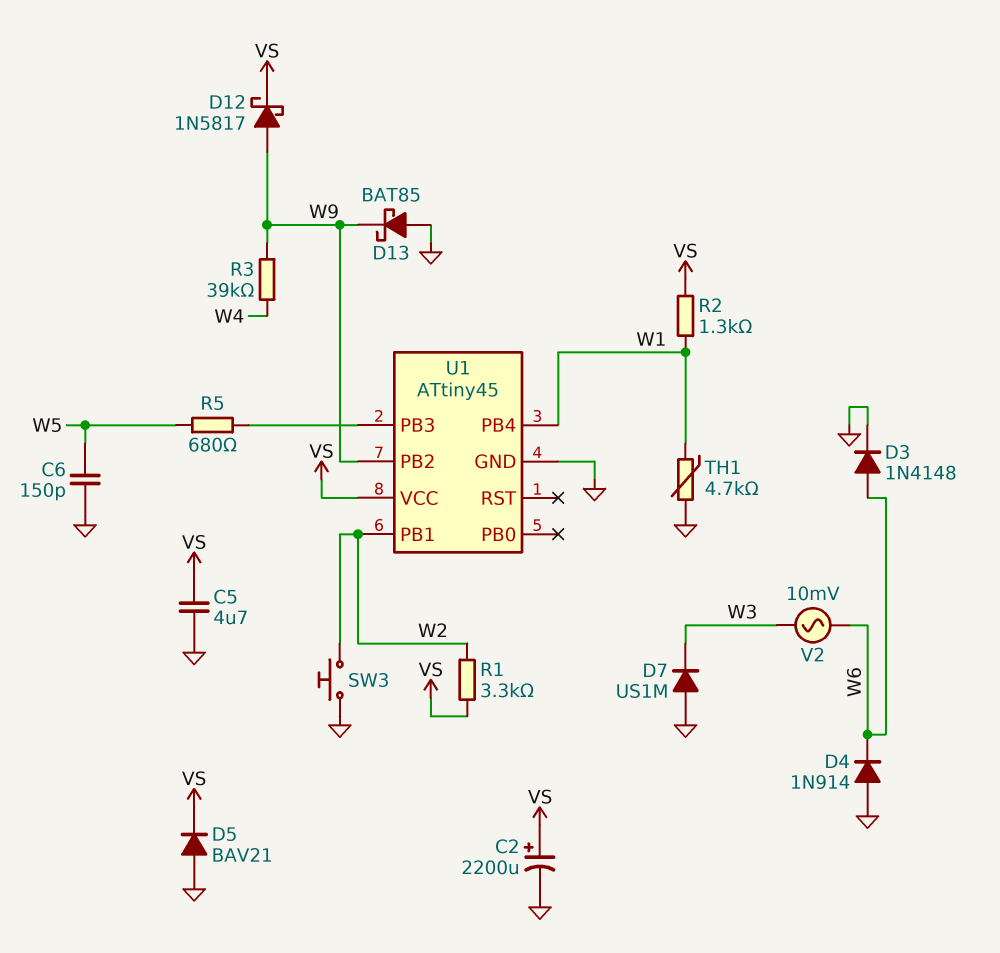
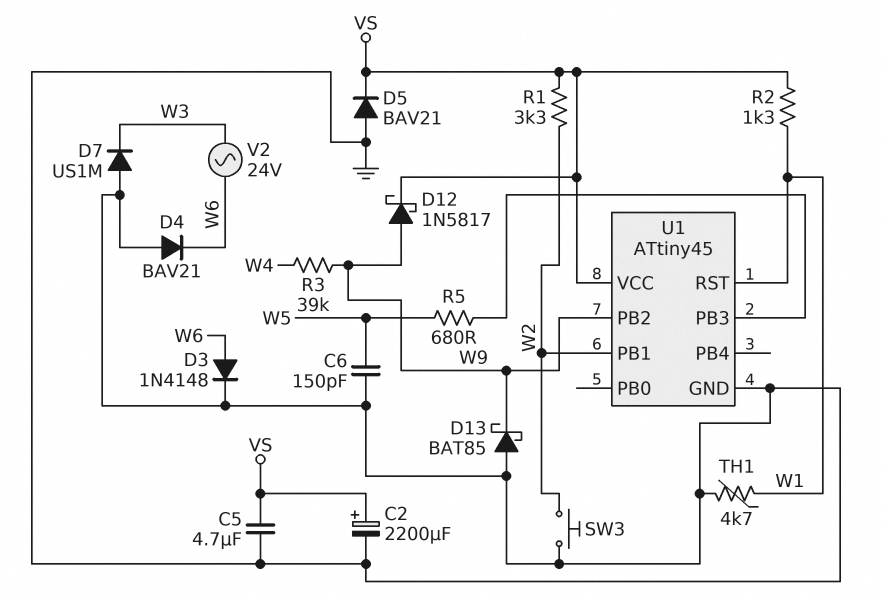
D4: diode 1N914 (A GND, K W6) -> diode BAV21 (A GND, K W6)
U1 pin PB4: W1 -> none
U1 pin RST: none -> W1
V2: AC 10mV (W3, W6) -> AC 24V (W3, W6)

